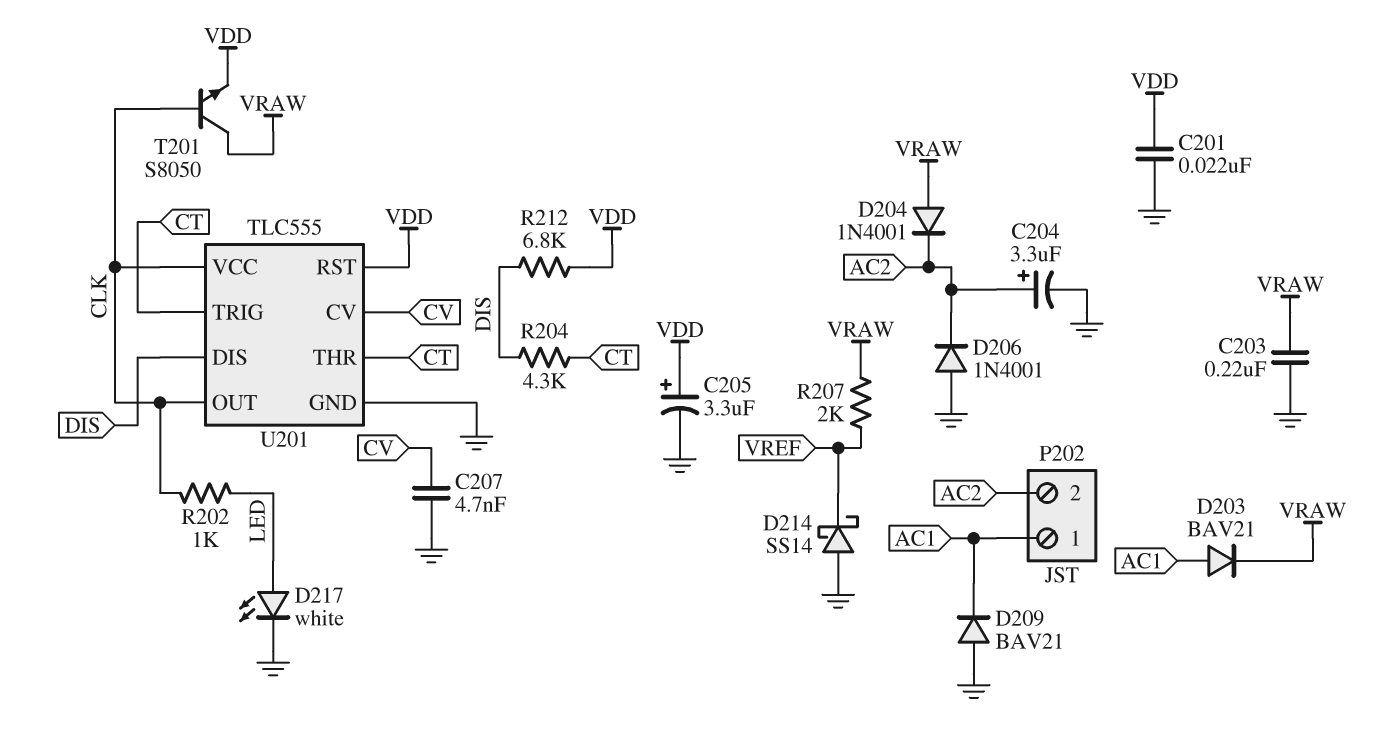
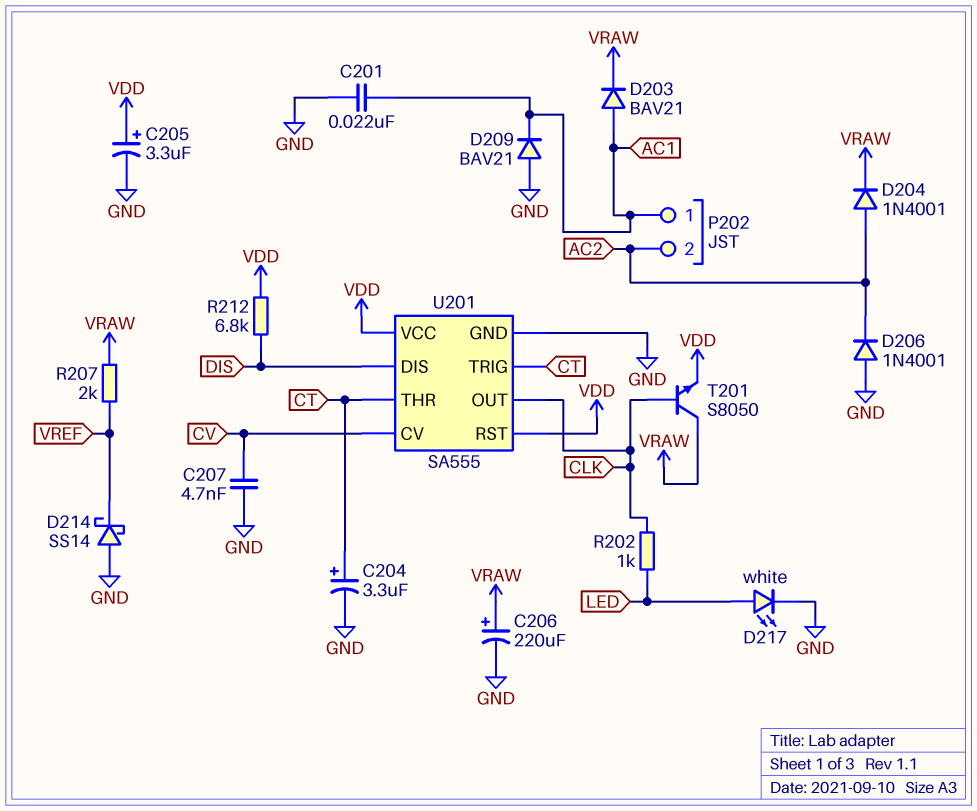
C201: 22nF (GND, VDD) -> 22nF (AC1, GND)
C203: 220nF (GND, VRAW) -> none
C204: 3.3uF (plus AC2, minus GND) -> 3.3uF (plus CT, minus GND)
C206: none -> 220uF (plus VRAW, minus GND)
D204: diode 1N4001 (A VRAW, K AC2) -> diode 1N4001 (A AC2, K VRAW)
R204: 4.3k (CT, DIS) -> none
U201: TLC555 -> SA555
U201 pin VCC: CLK -> VDD

